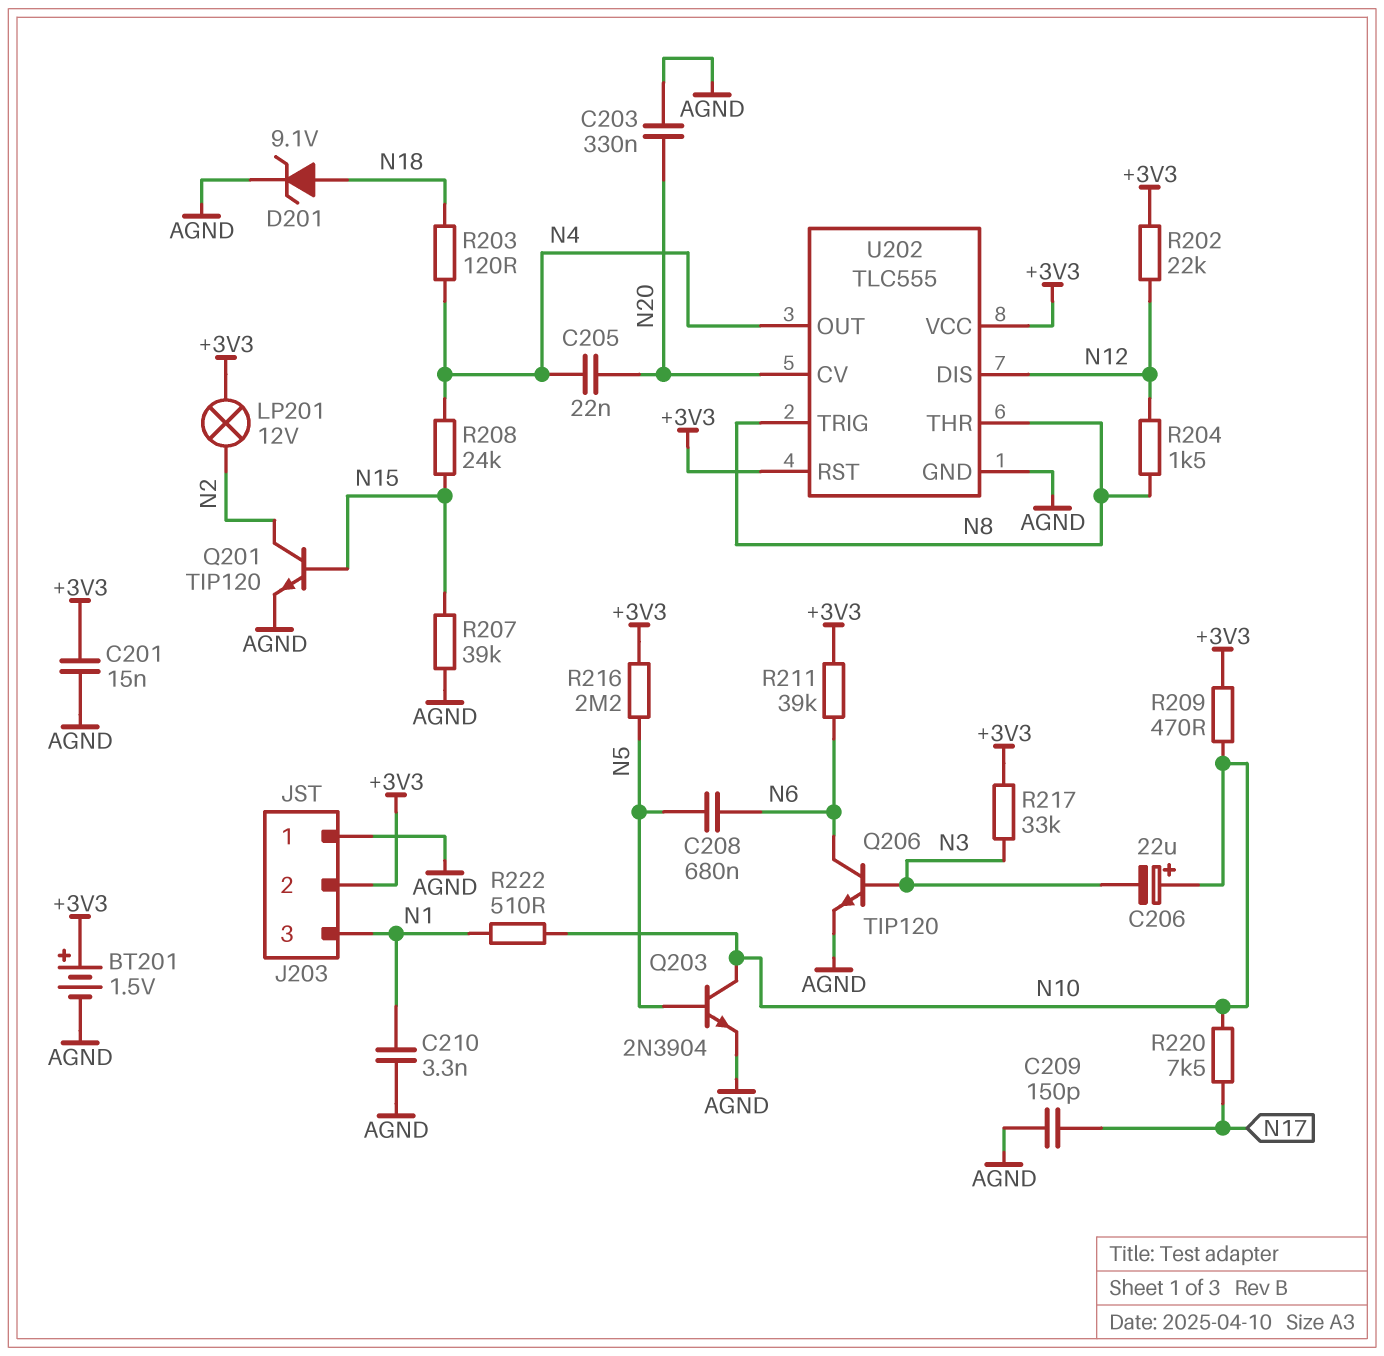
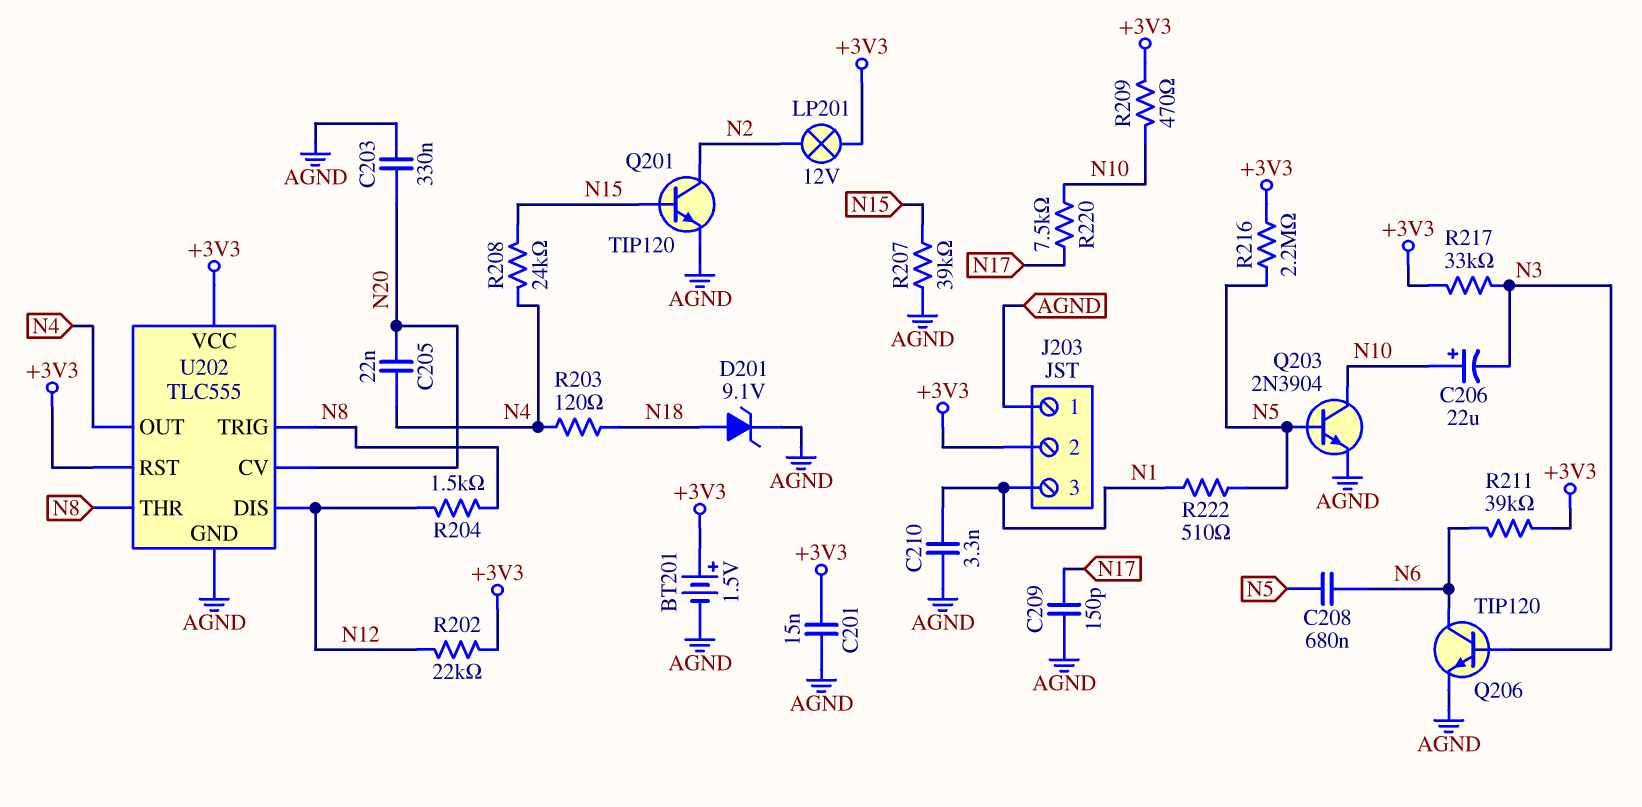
R222: 510 (N1, N10) -> 510 (N1, N5)

